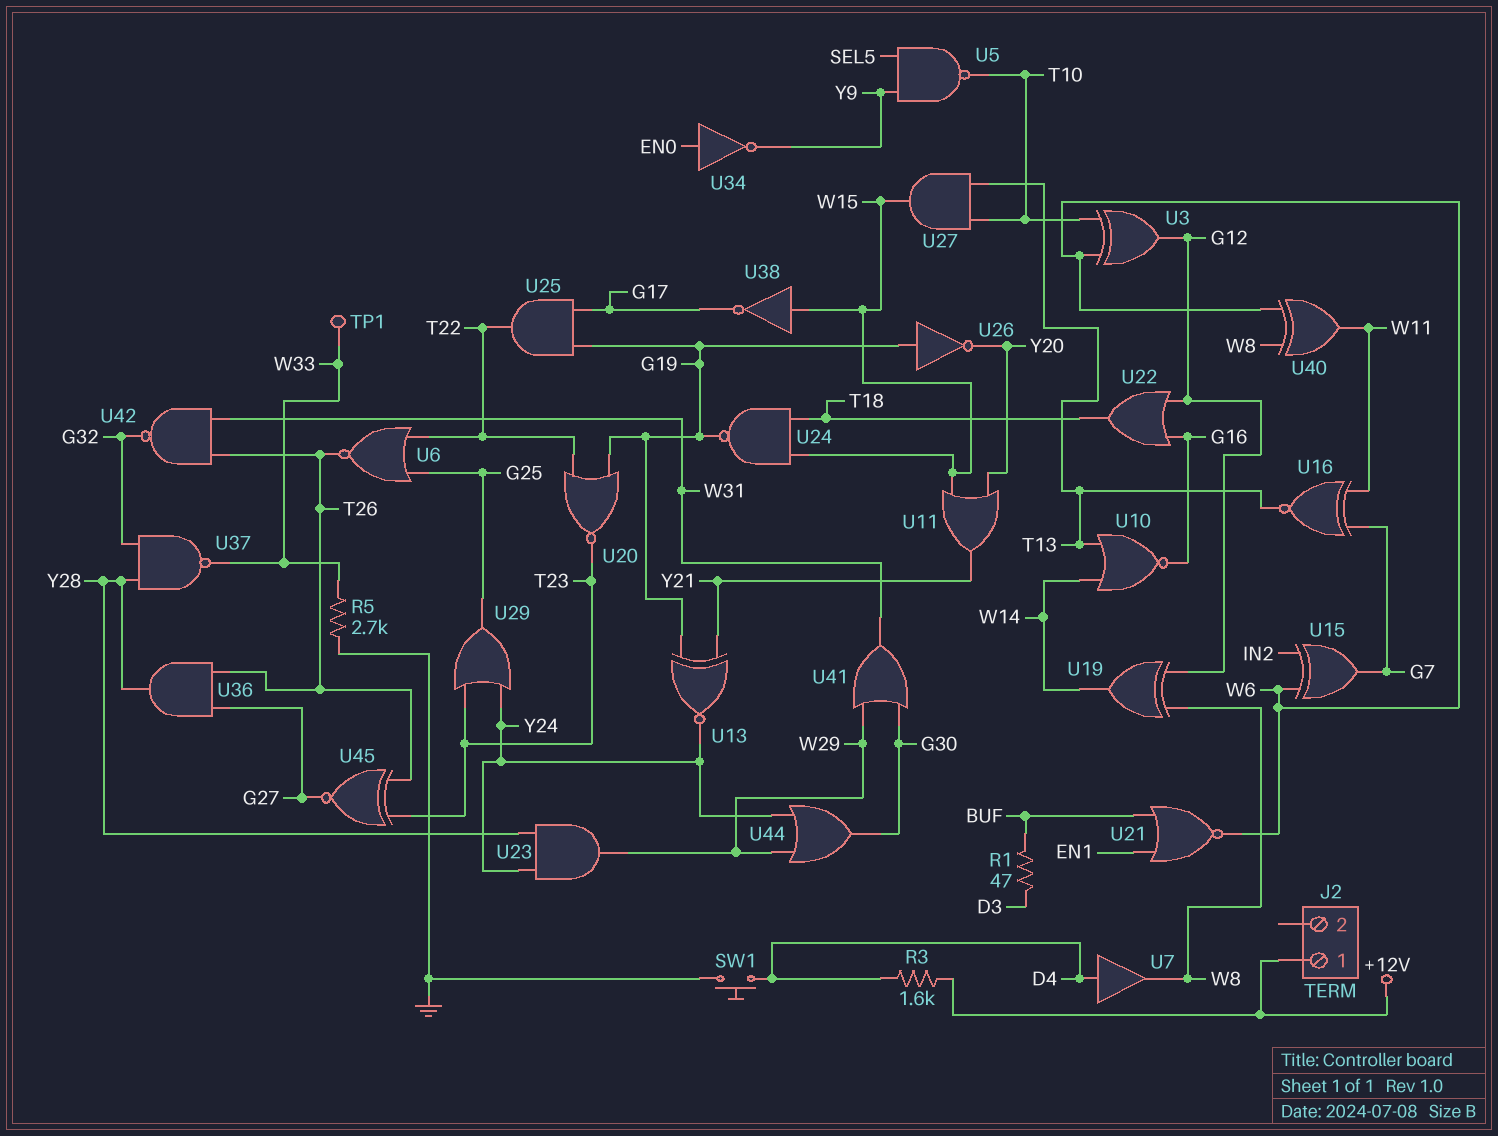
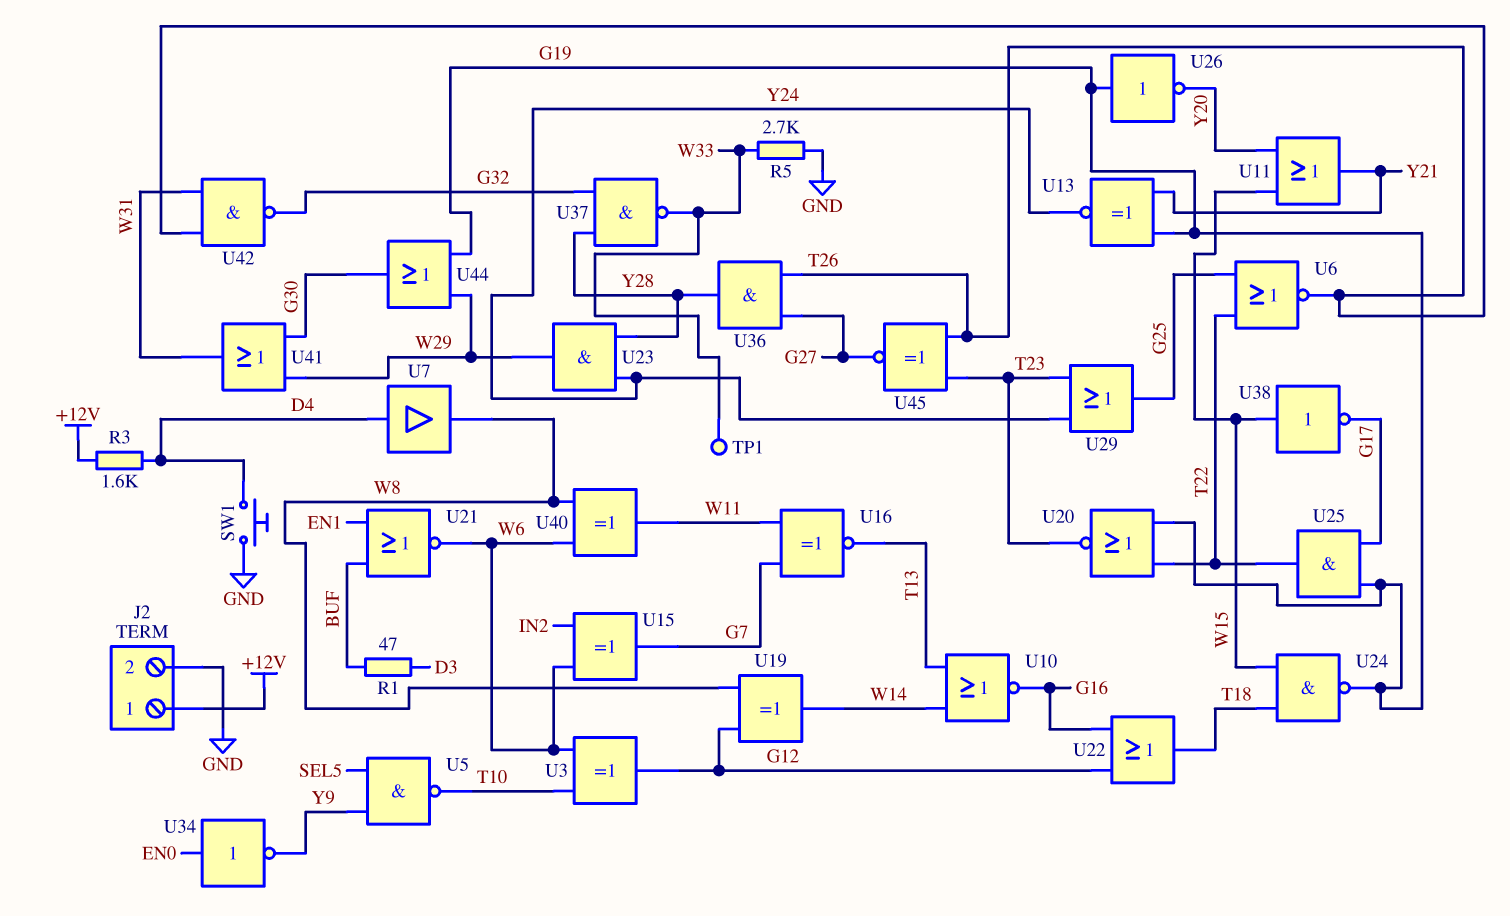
J2 pin 2: none -> GND
U27: AND (in T10, in T13, out W15) -> none
U44: OR (in W29, in Y24, out G30) -> OR (in G19, in W29, out G30)

